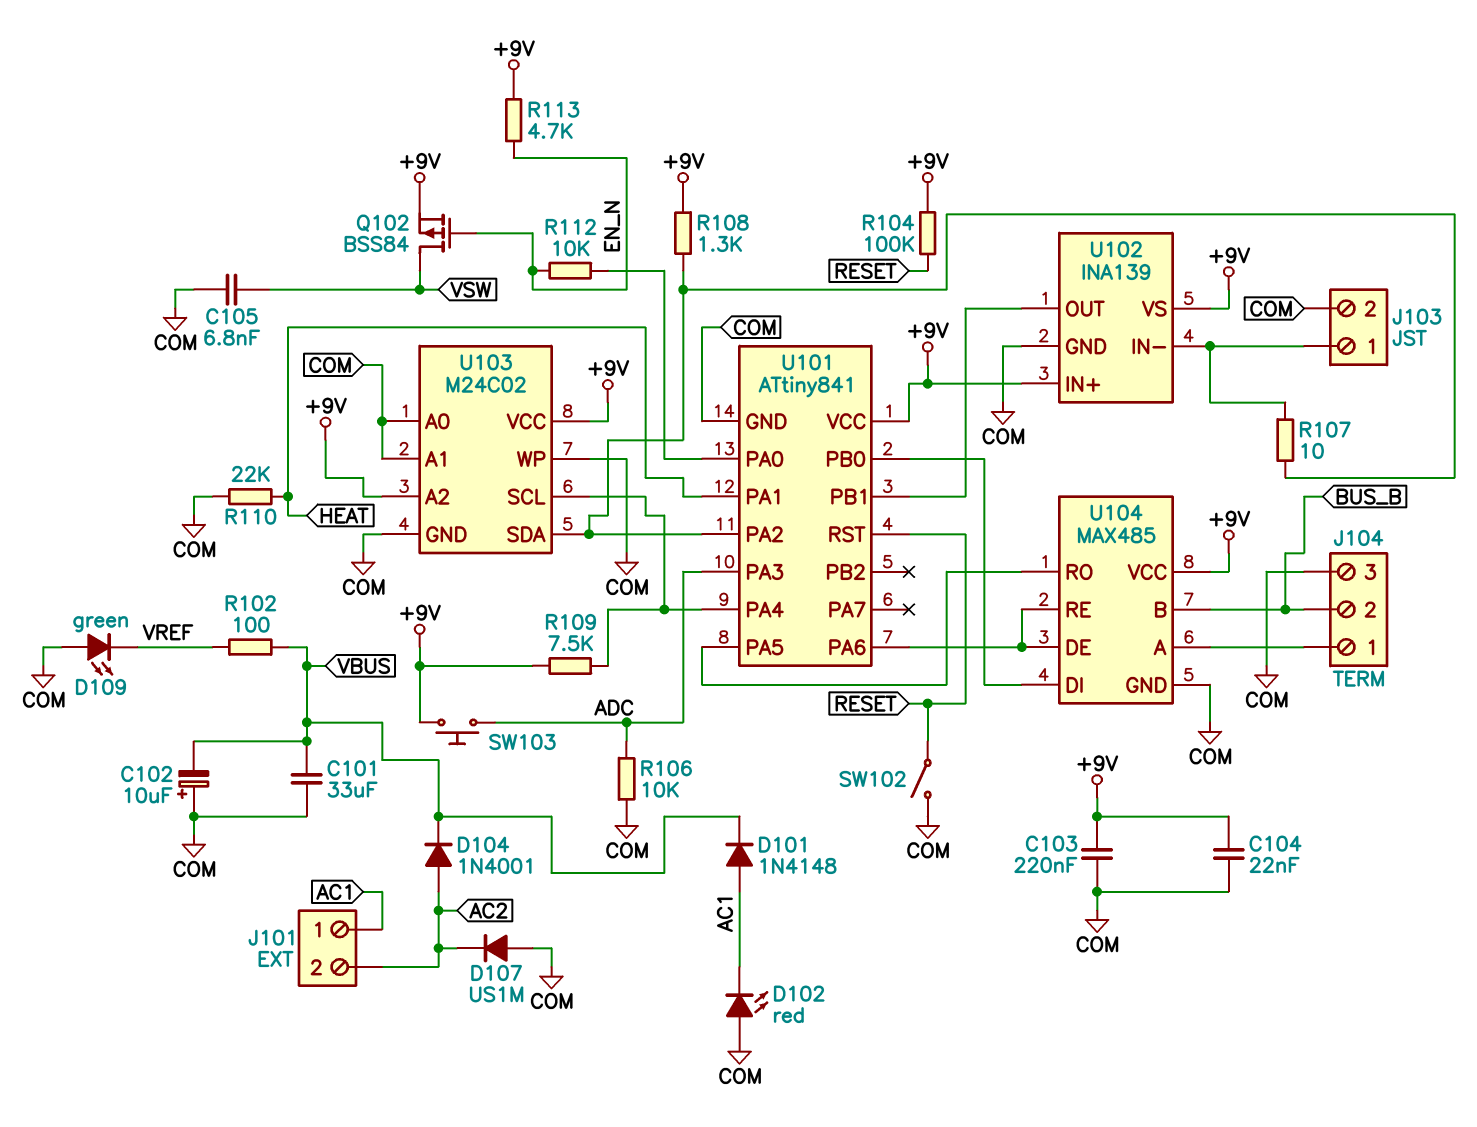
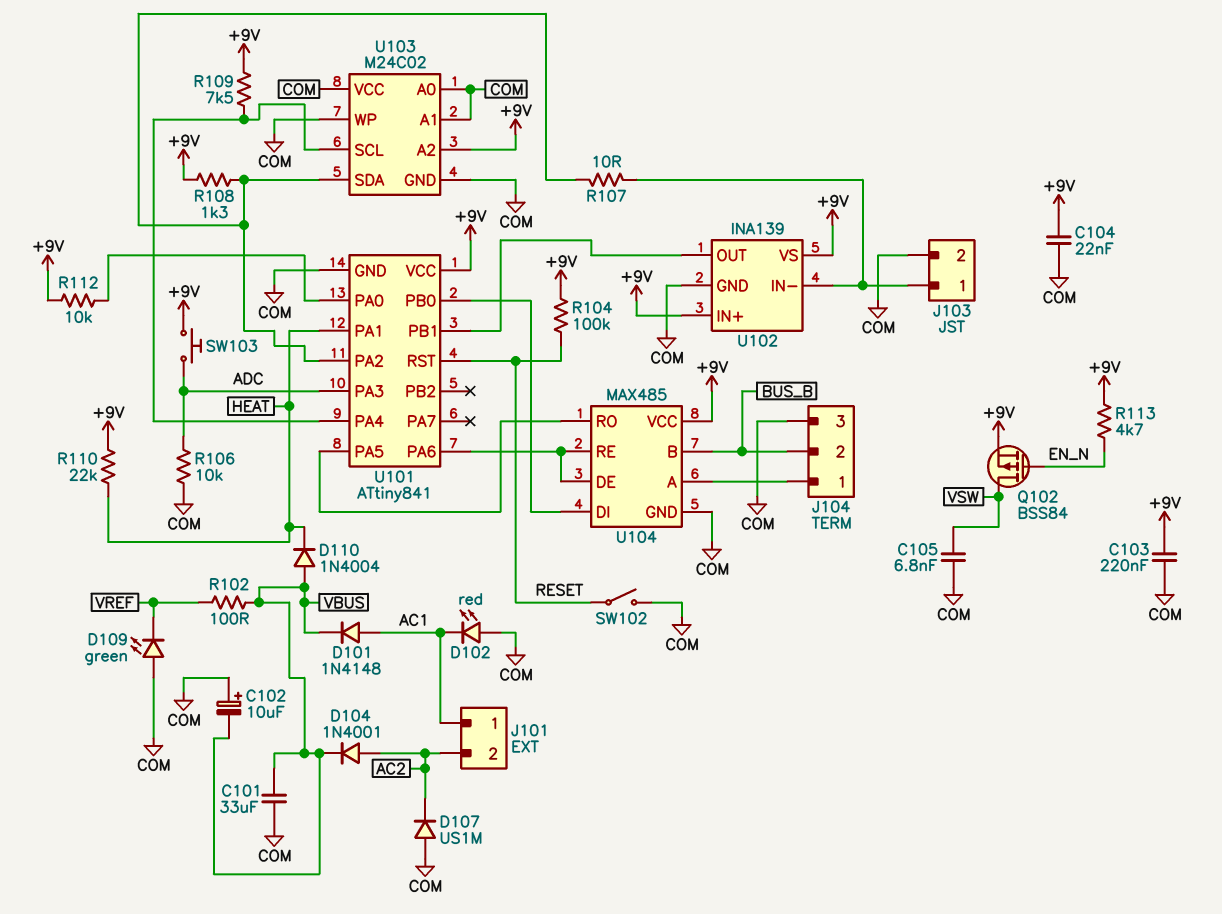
D110: none -> diode 1N4004 (A VBUS, K HEAT)
R110: 22k (COM, HEAT) -> 22k (+9V, HEAT)
R112: 10k (EN_N, U101/PA0) -> 10k (+9V, U101/PA0)
U103 pin VCC: +9V -> COM

